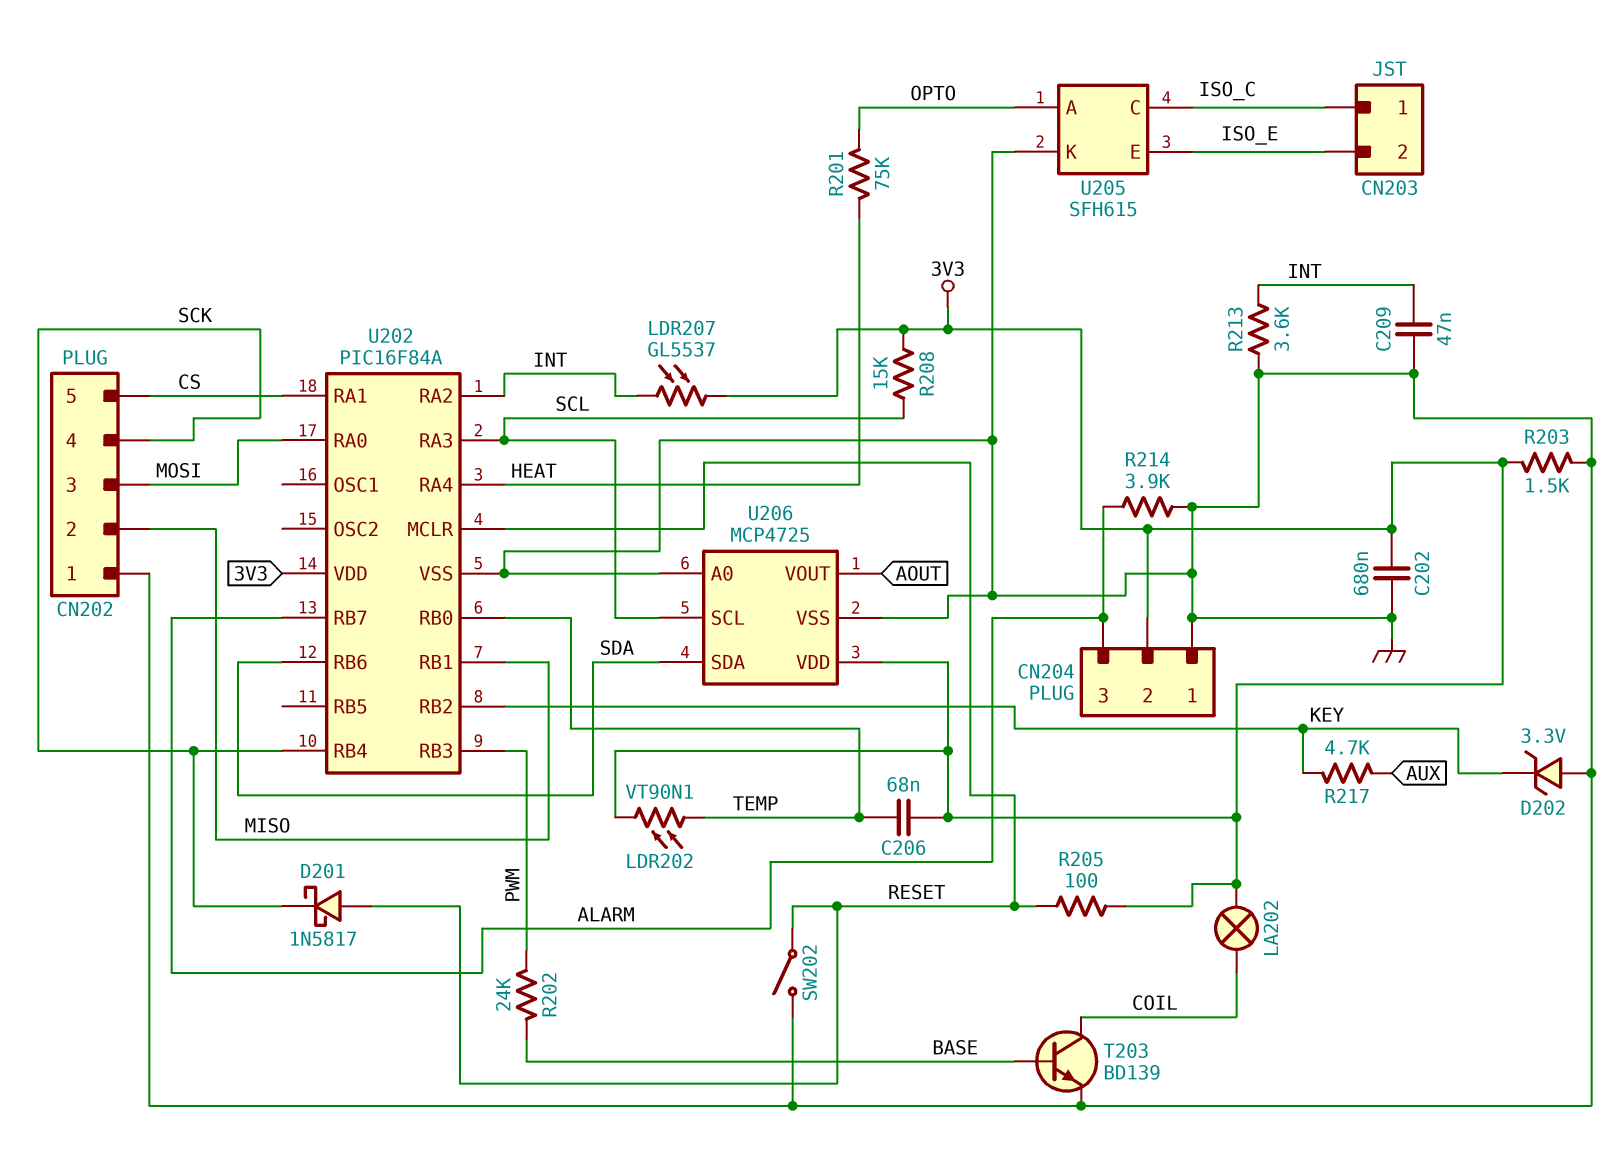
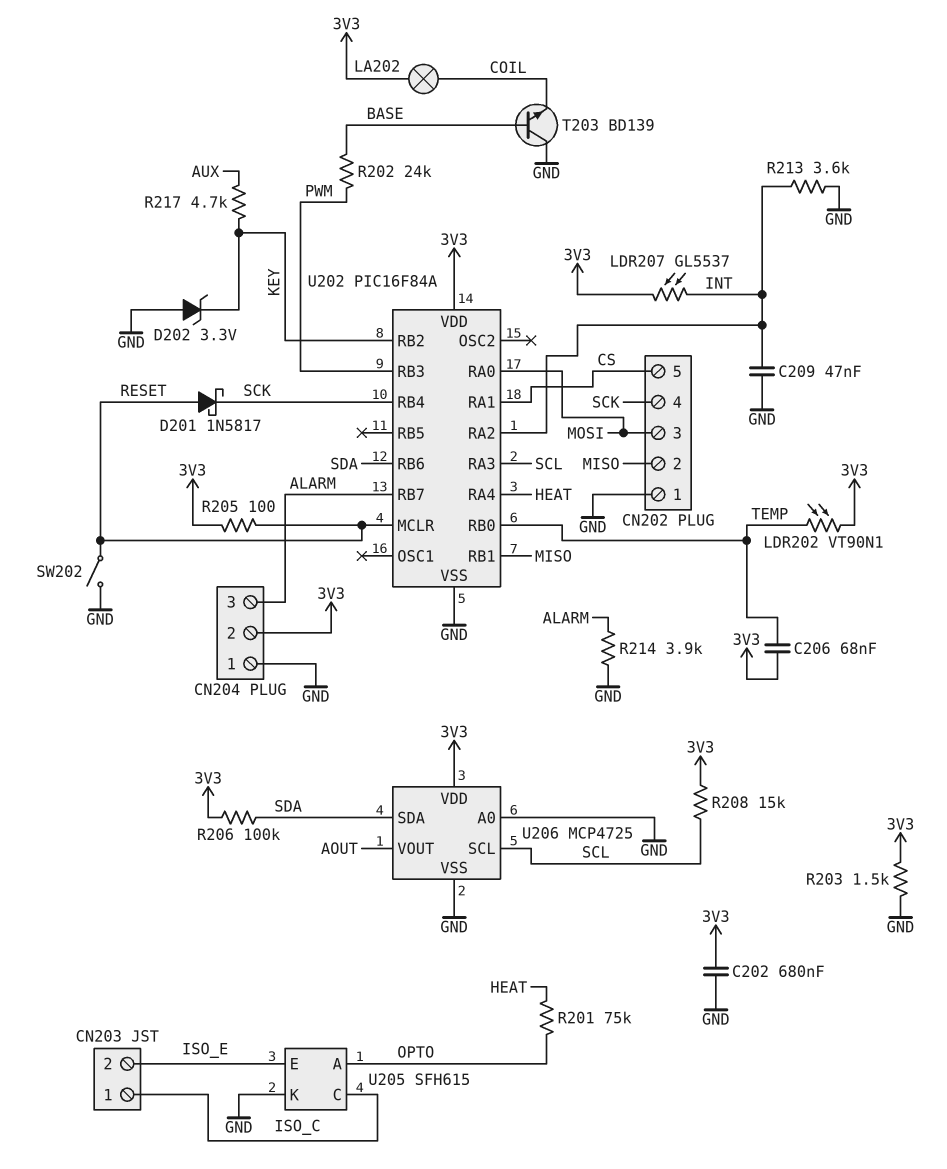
R206: none -> 100k (3V3, SDA)
T203: NPN BD139 (B BASE, C COIL, E GND) -> NPN BD139 (B BASE, C GND, E COIL)

